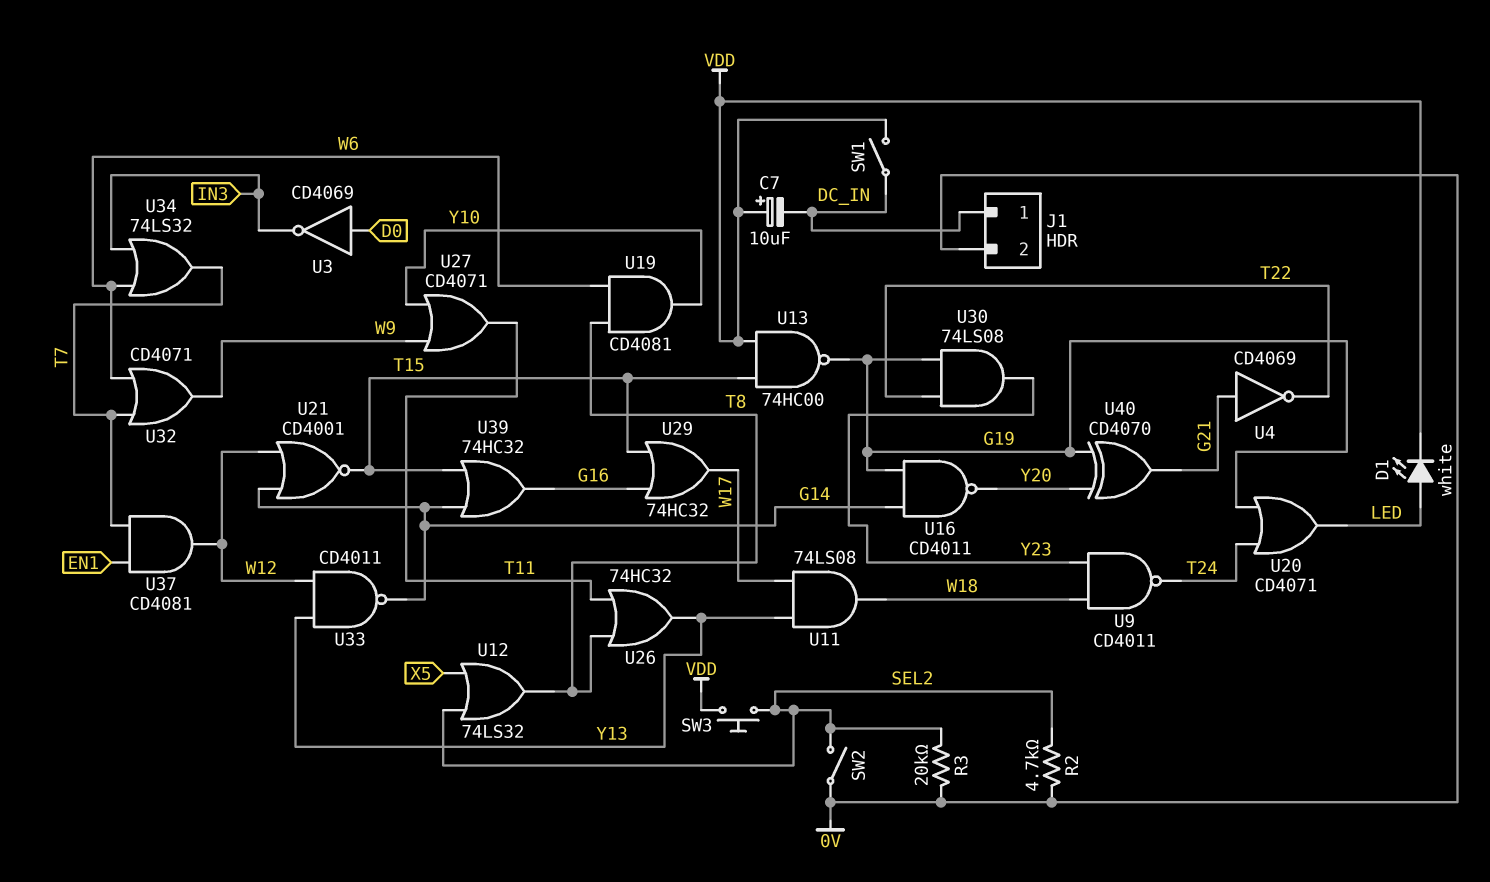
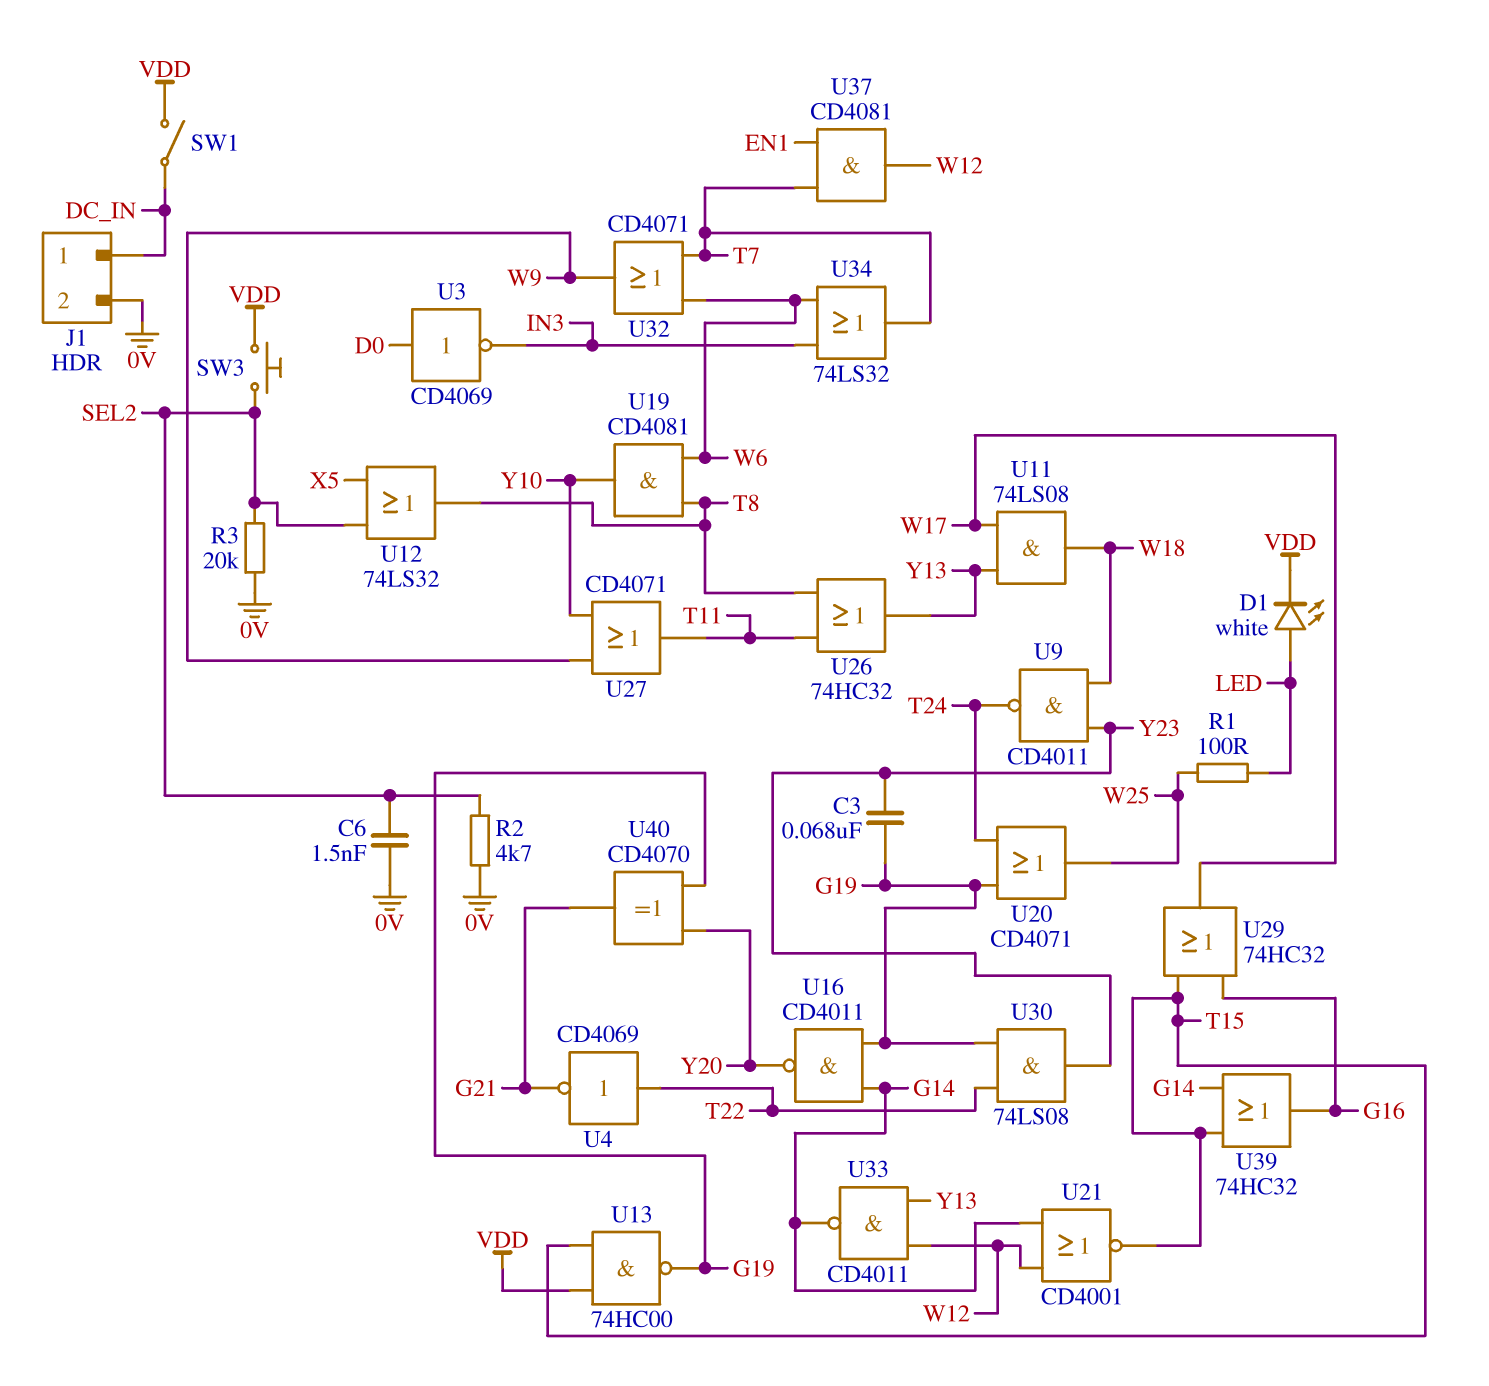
C3: none -> 68nF (G19, Y23)
C6: none -> 1.5nF (0V, SEL2)
C7: 10uF (plus VDD, minus DC_IN) -> none
R1: none -> 100 (LED, W25)
SW2: switch (0V, SEL2) -> none
U4: NOT CD4069 (in G21, out T22) -> NOT CD4069 (in T22, out G21)
U20: OR CD4071 (in G19, in T24, out LED) -> OR CD4071 (in G19, in T24, out W25)

